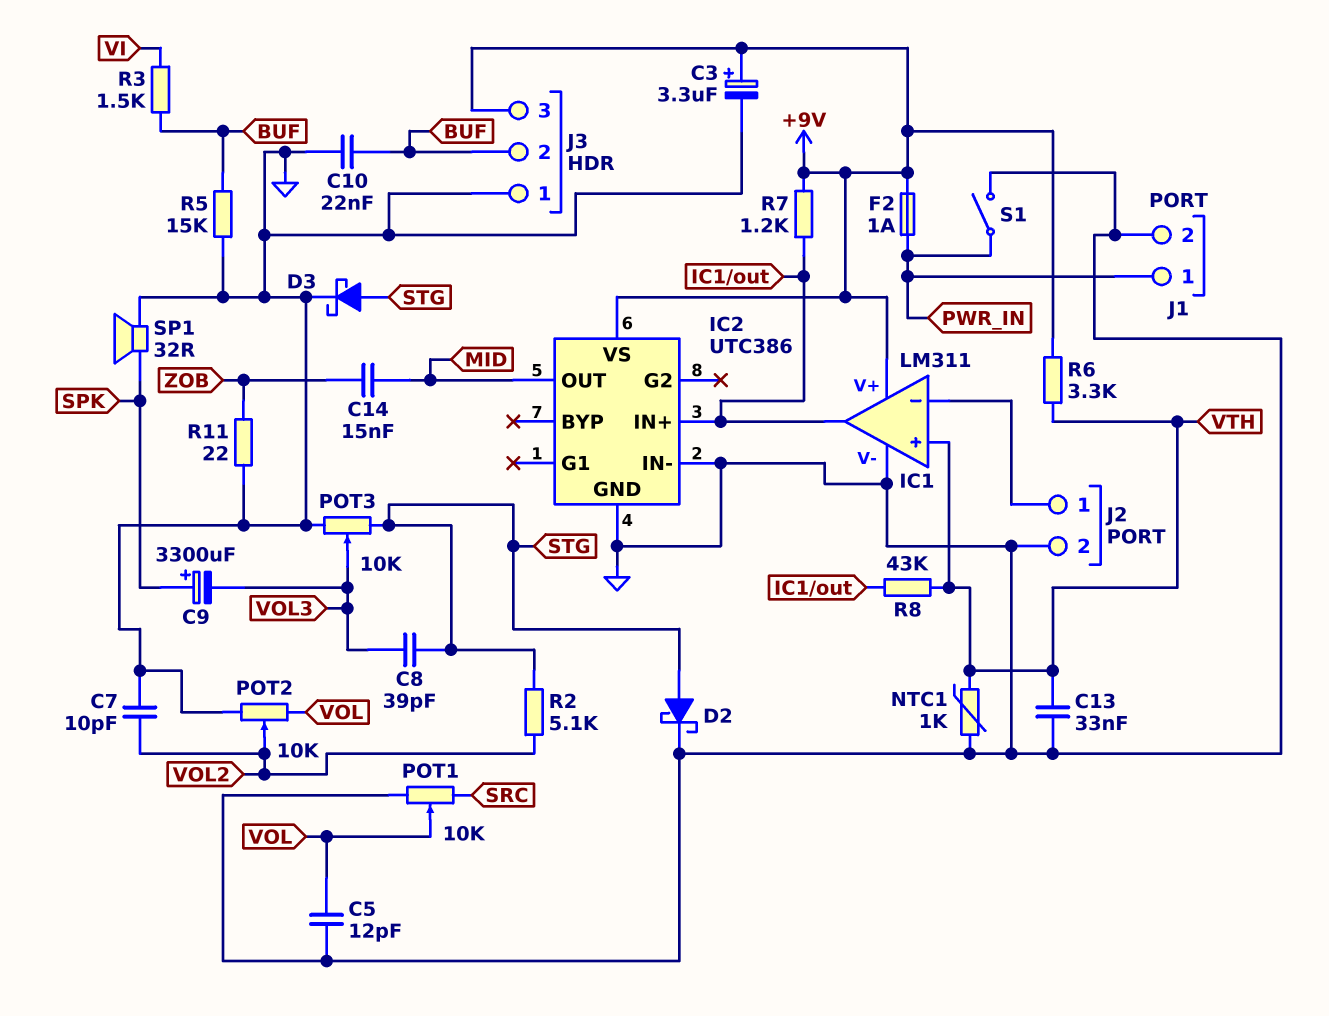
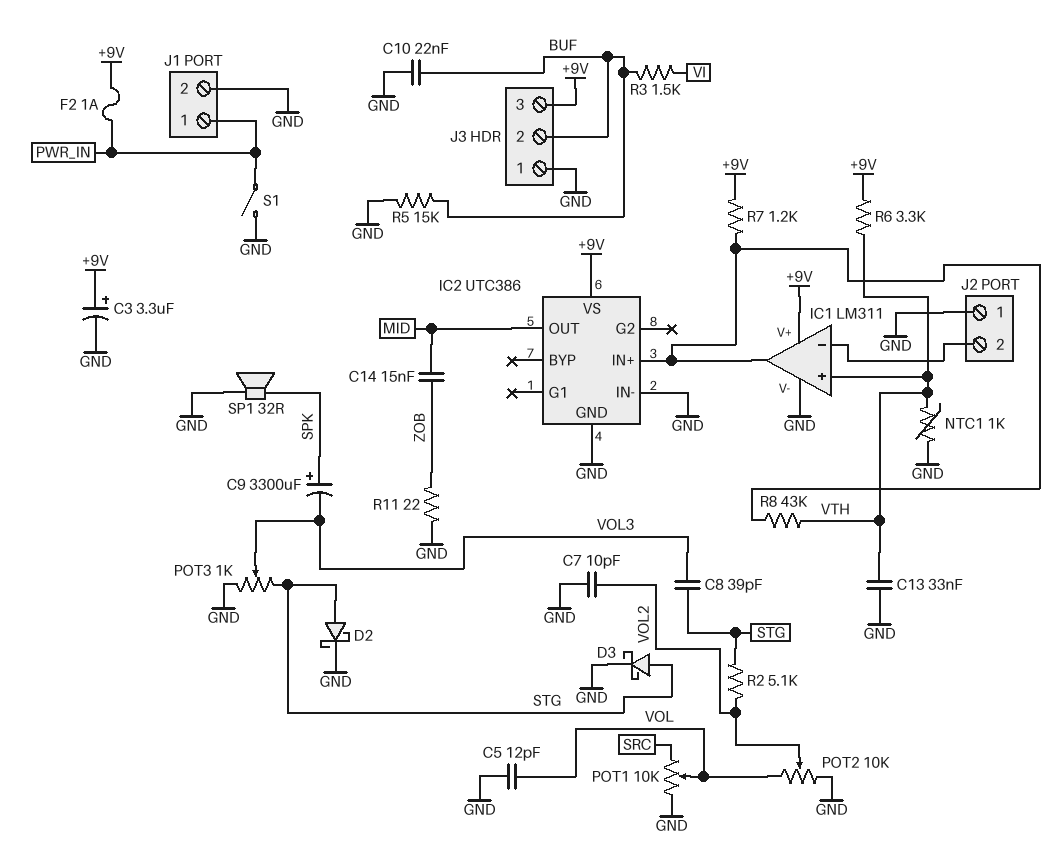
J2 pin 1: IC1/in- -> GND
J2 pin 2: GND -> IC1/in-
POT3: 10k (GND, STG, wiper VOL3) -> 1k (GND, STG, wiper VOL3)

